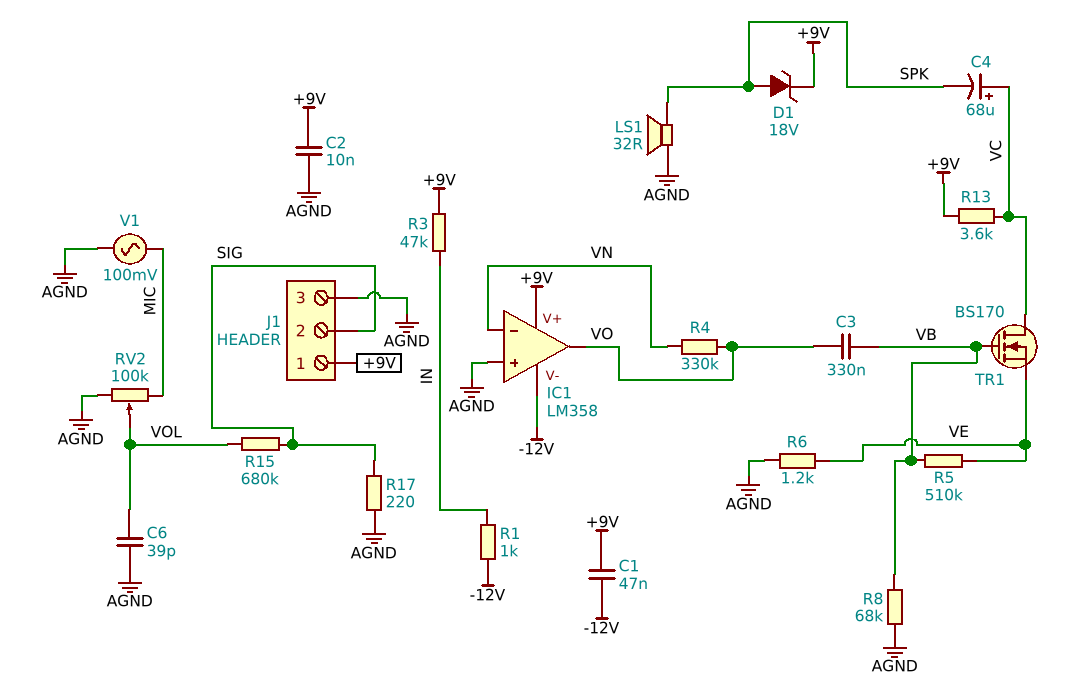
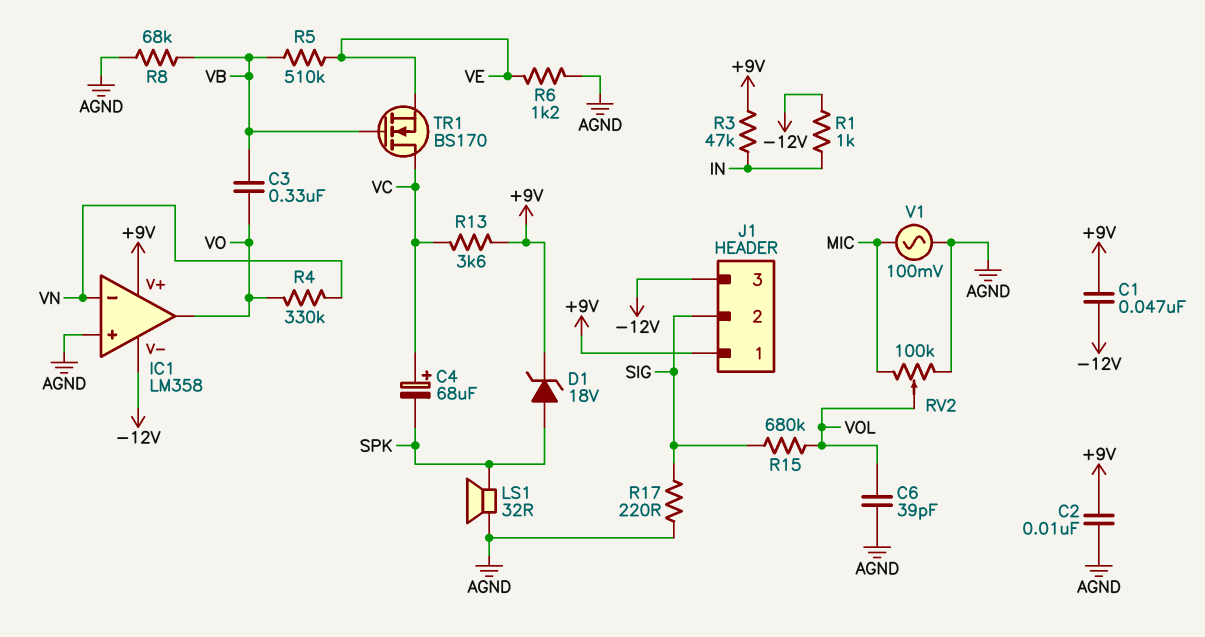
J1 pin 3: AGND -> -12V

